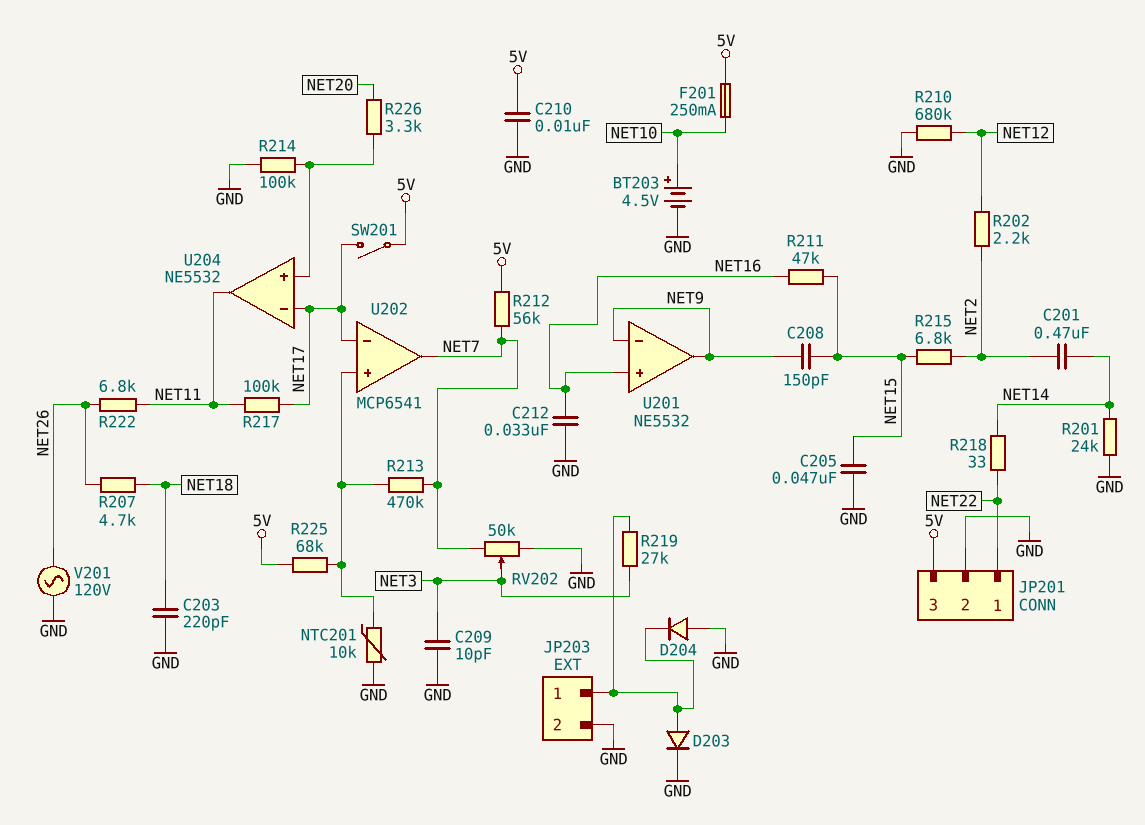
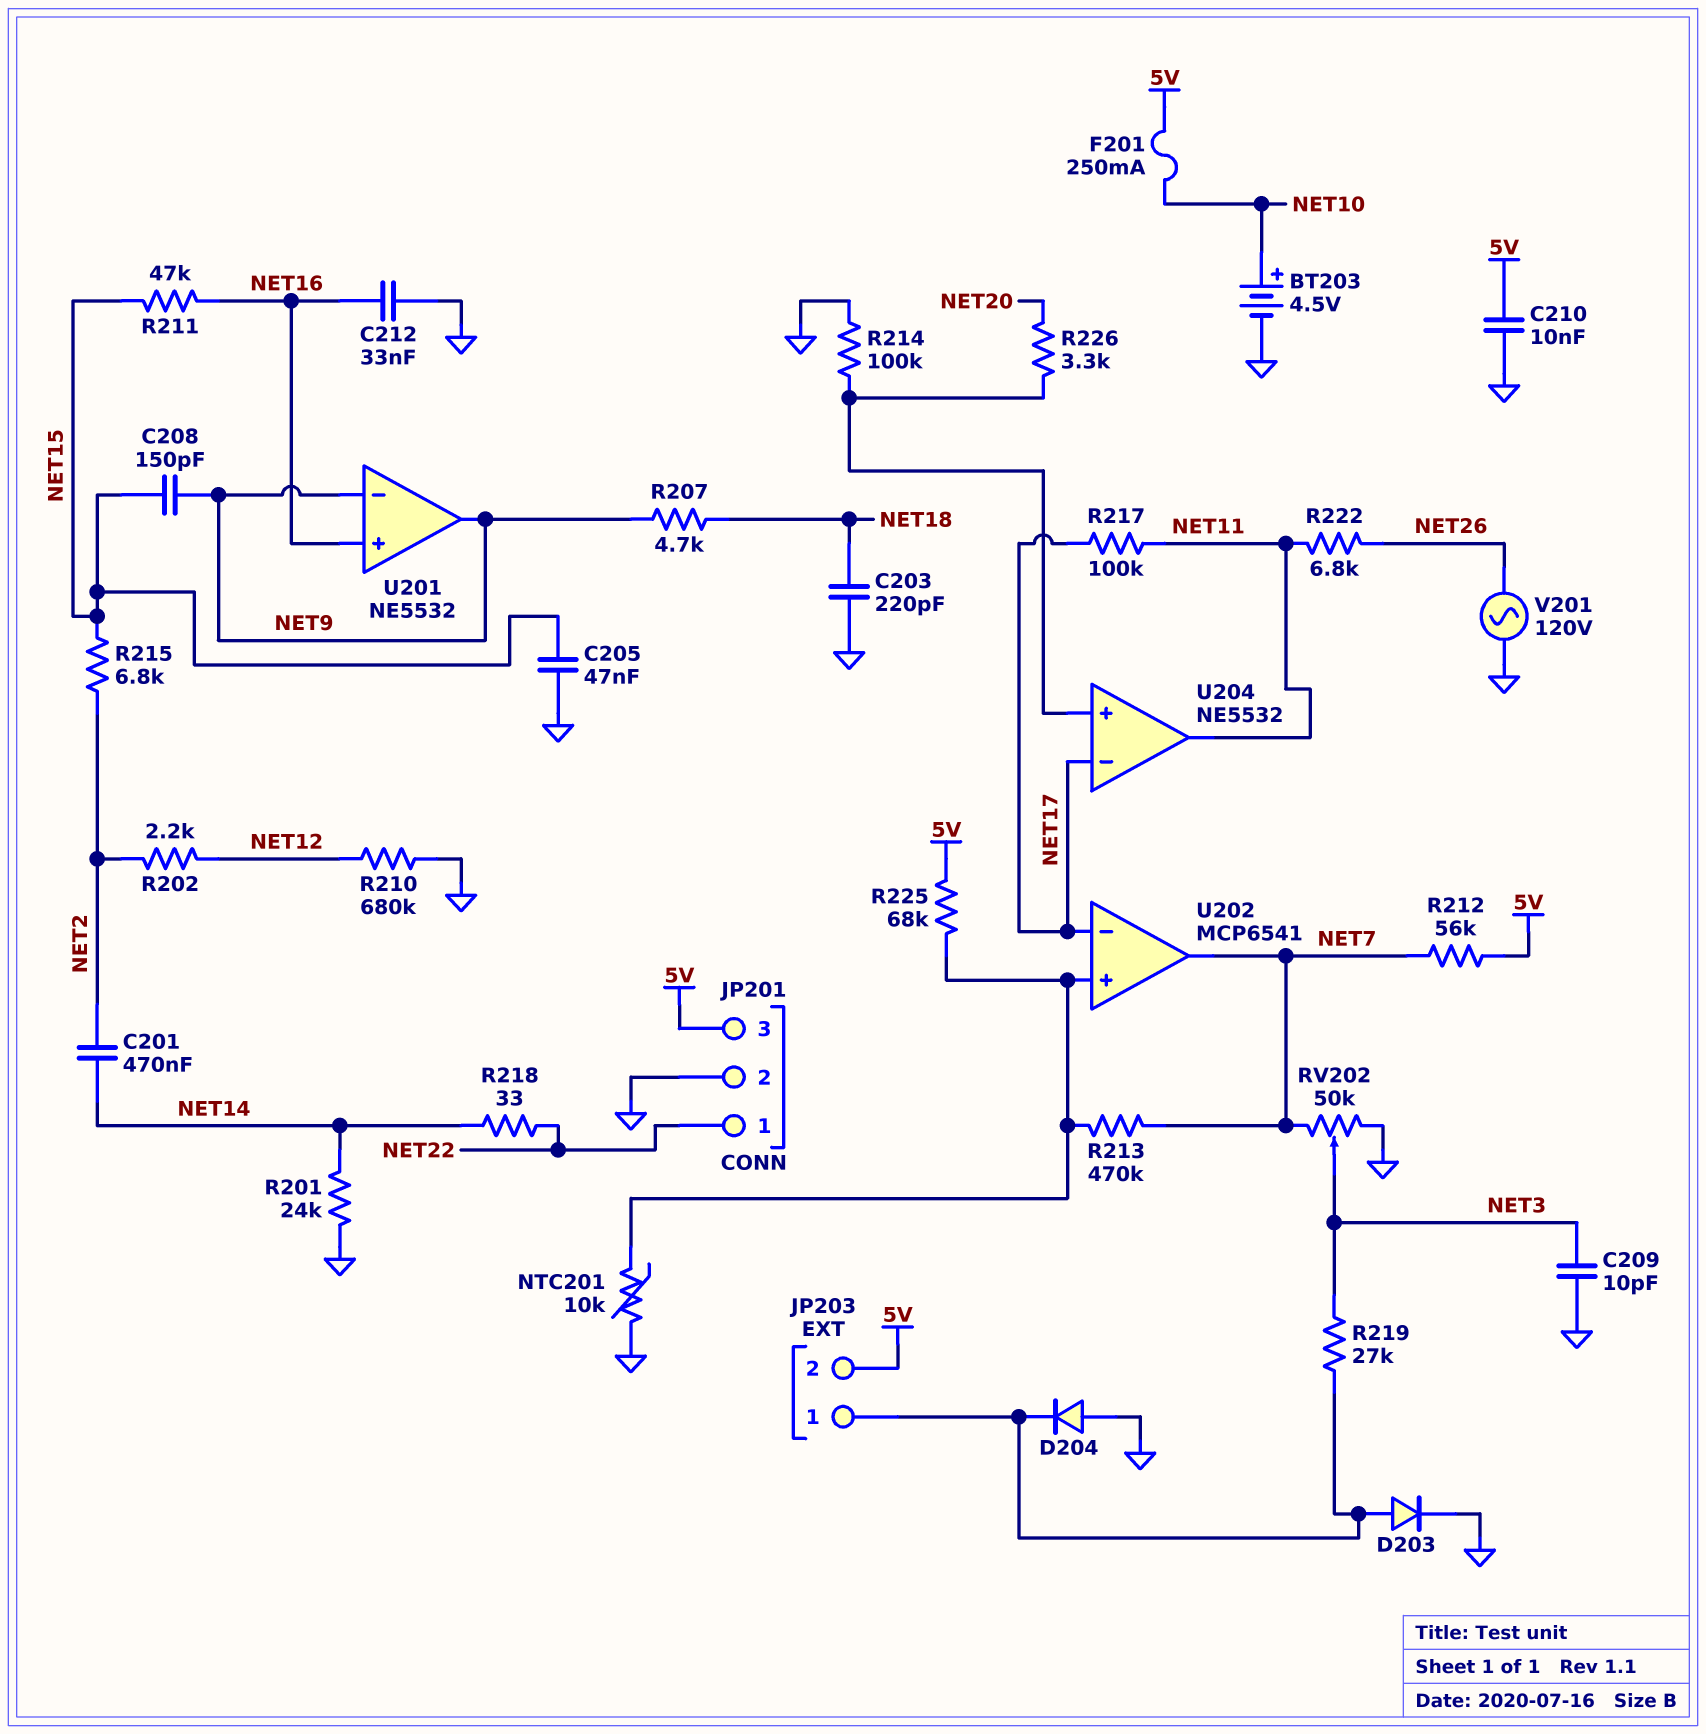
JP203 pin 2: GND -> 5V
R207: 4.7k (NET18, NET26) -> 4.7k (NET9, NET18)
SW201: switch (5V, NET17) -> none

